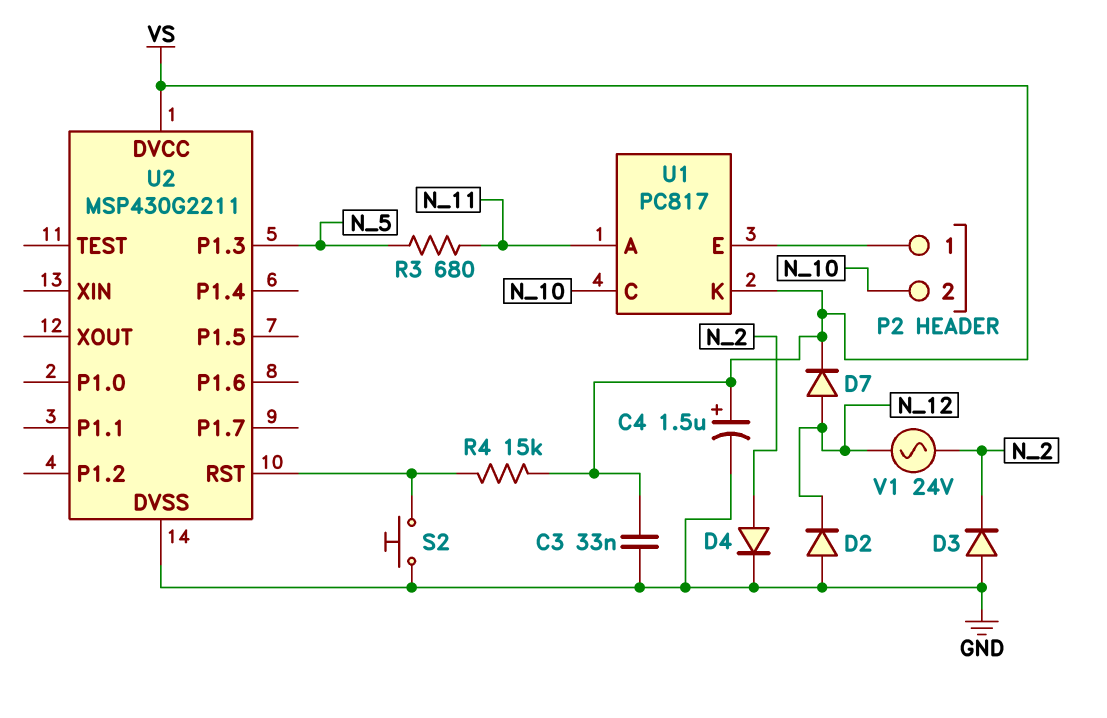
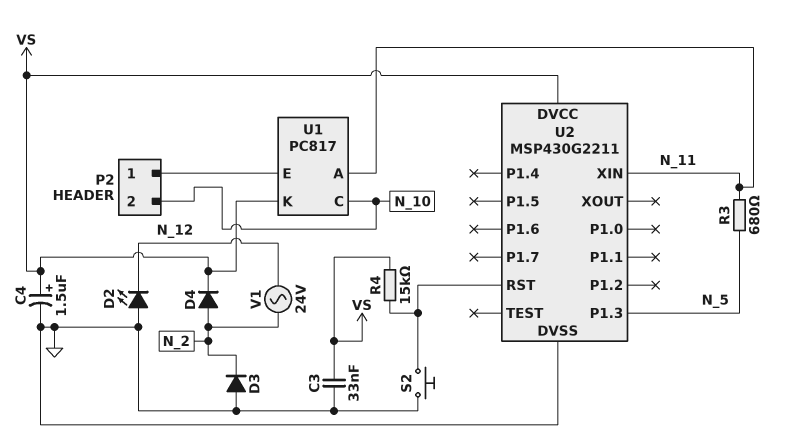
D2: diode (A GND, K N_12) -> LED (A GND, K N_12)
D4: diode (A N_2, K GND) -> diode (A N_2, K VS)
D7: diode (A N_12, K VS) -> none
U2 pin XIN: none -> N_11

